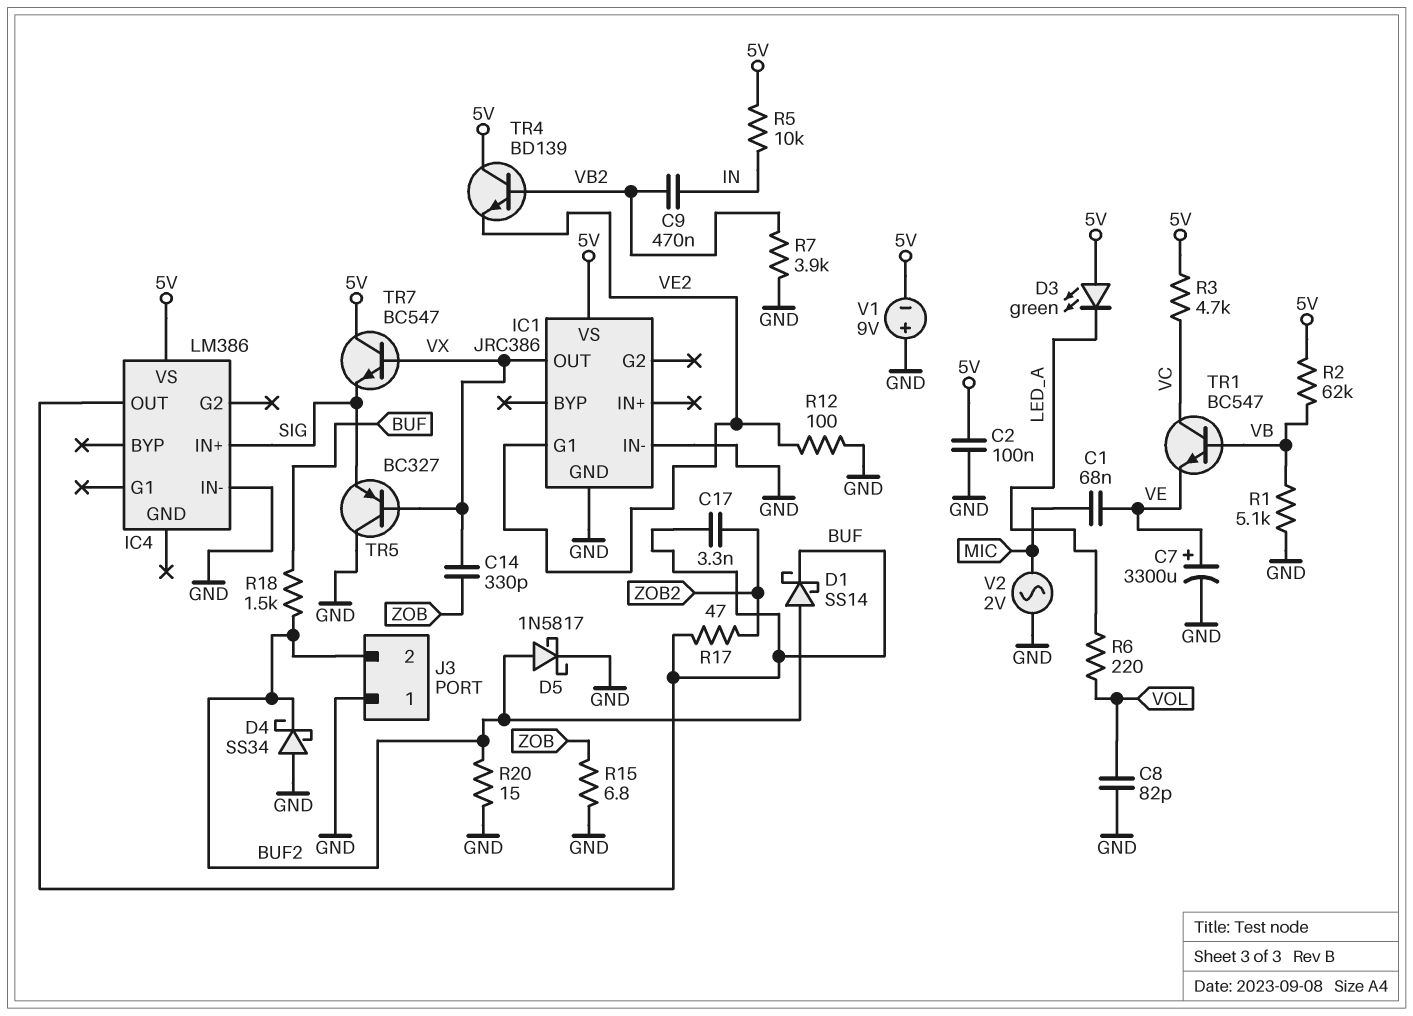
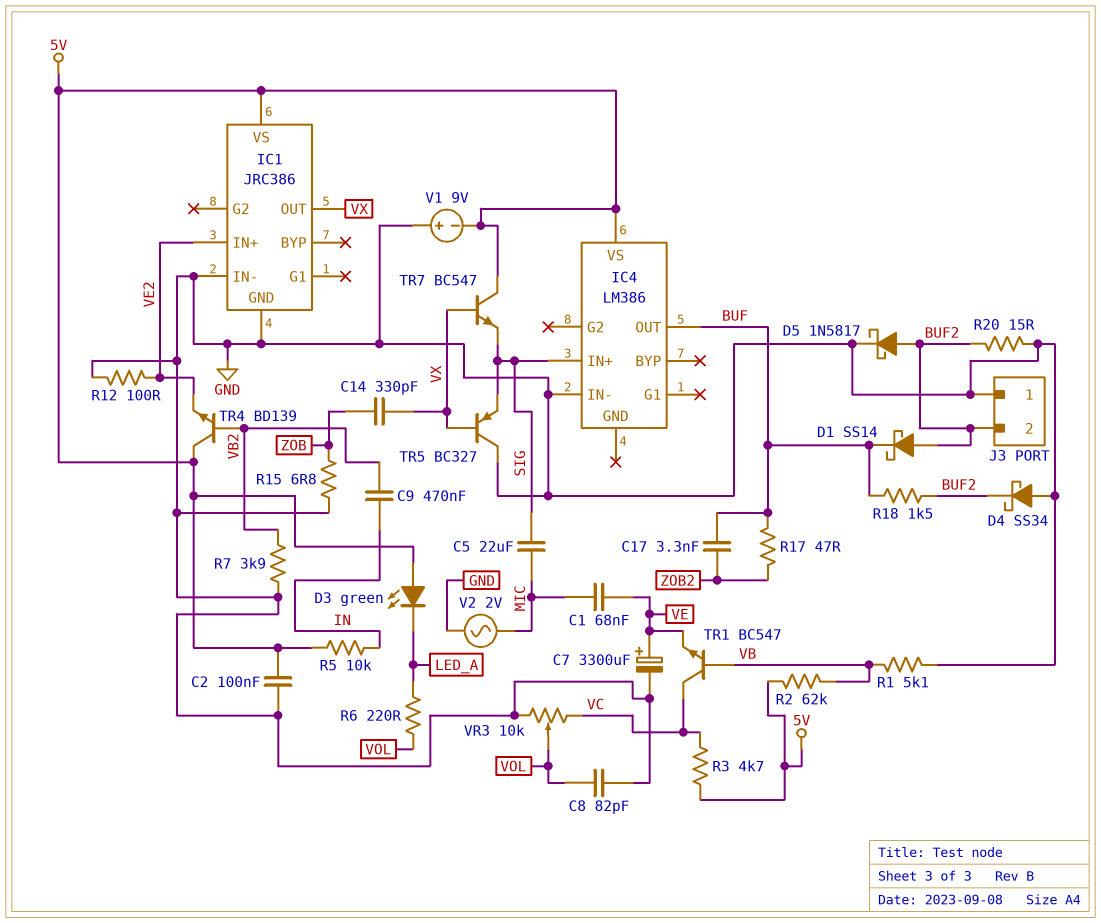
C5: none -> 22uF (MIC, SIG)
IC1 pin G1: VE2 -> none
IC1 pin IN+: none -> VE2
VR3: none -> 10k (GND, VC, wiper VOL)

